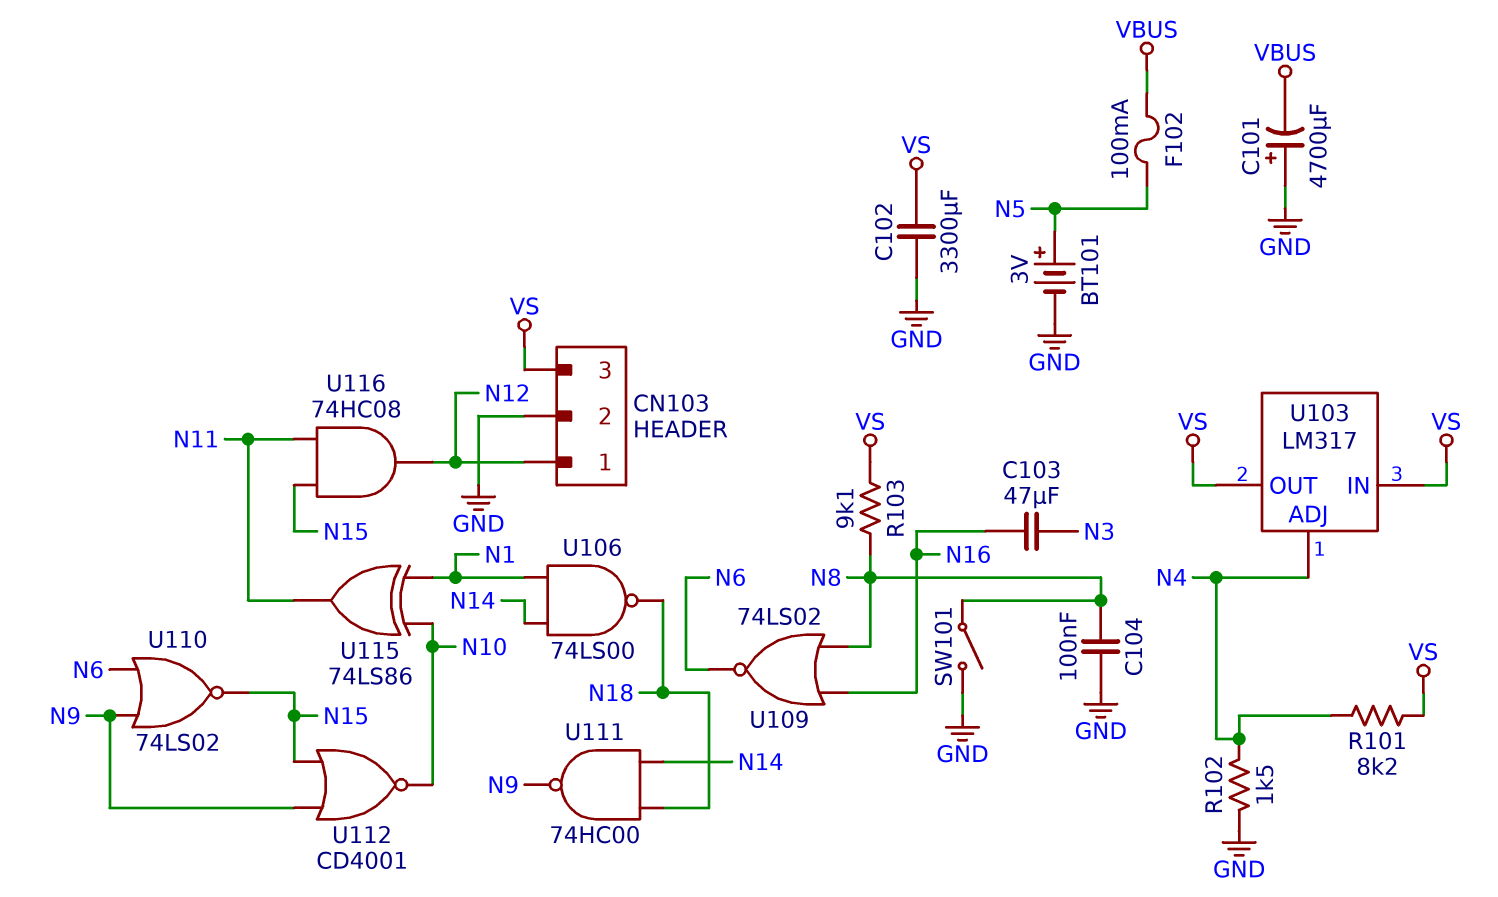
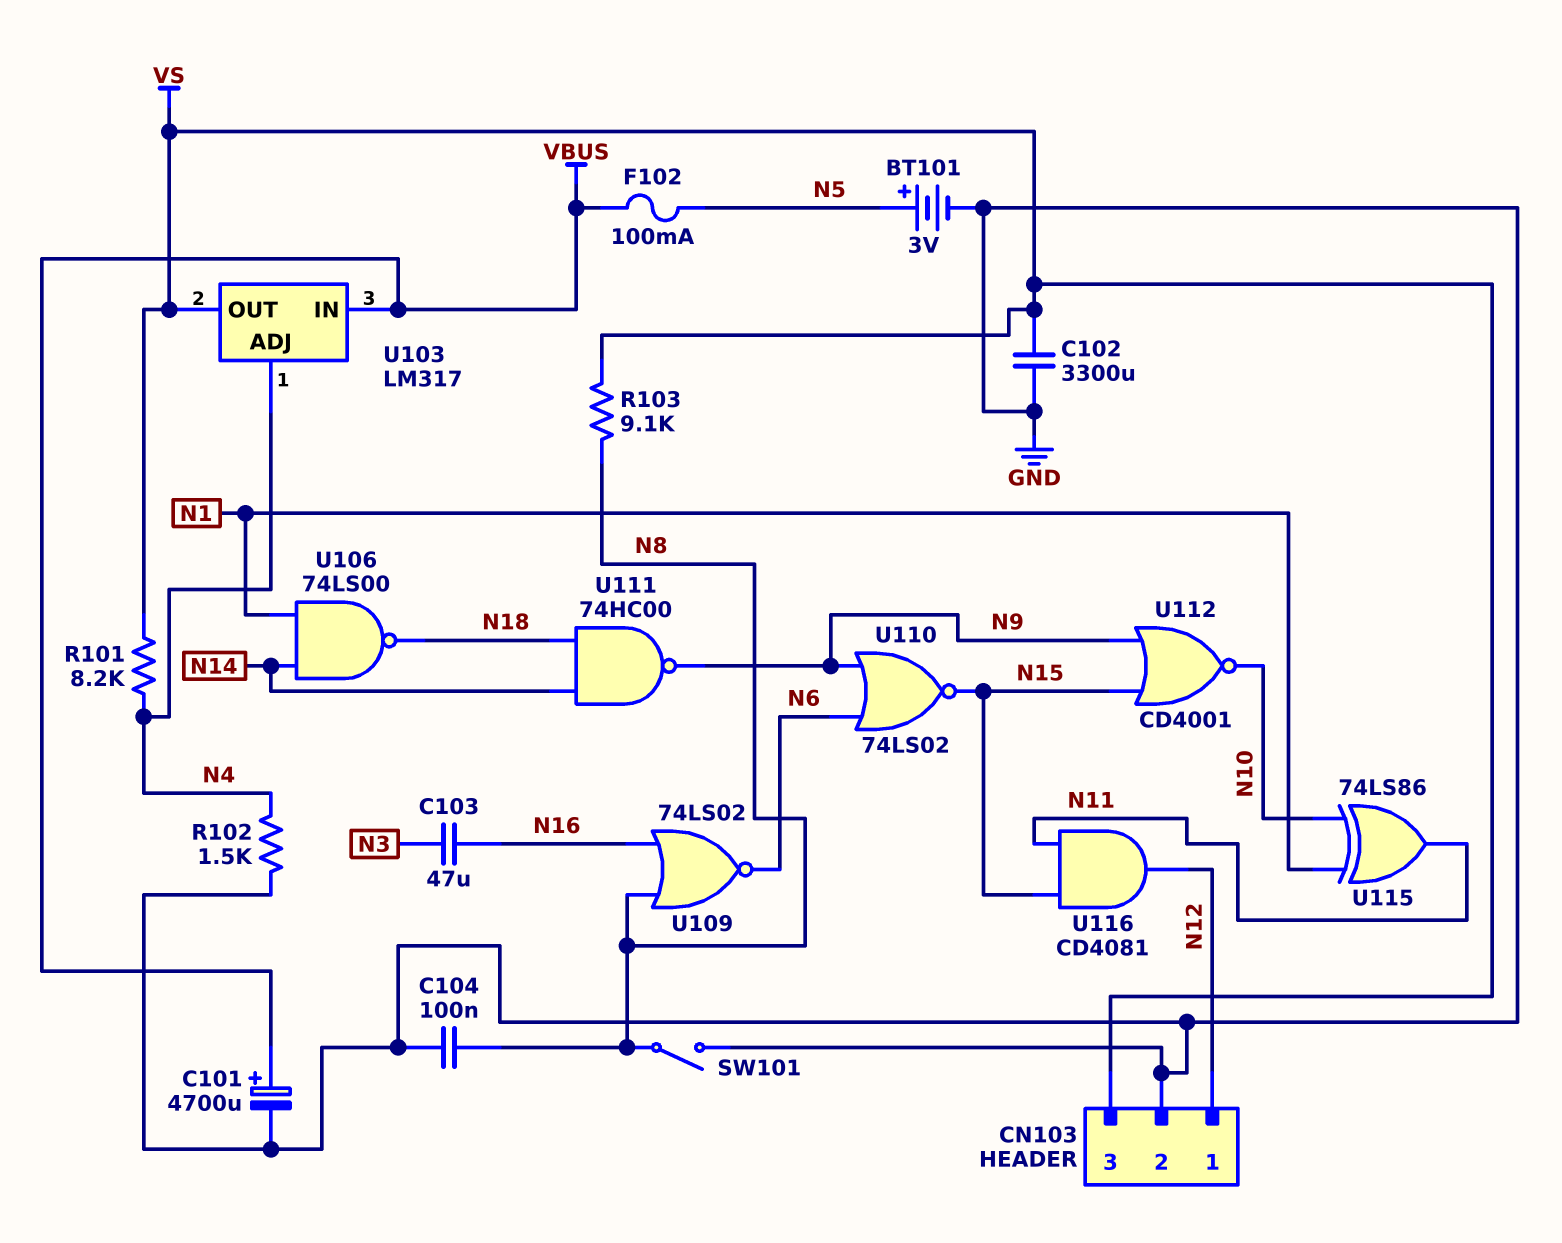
C101: 4700uF (plus GND, minus VBUS) -> 4700uF (plus VBUS, minus GND)
U103 pin IN: VS -> VBUS
U116: AND 74HC08 (in N11, in N15, out N12) -> AND CD4081 (in N11, in N15, out N12)

